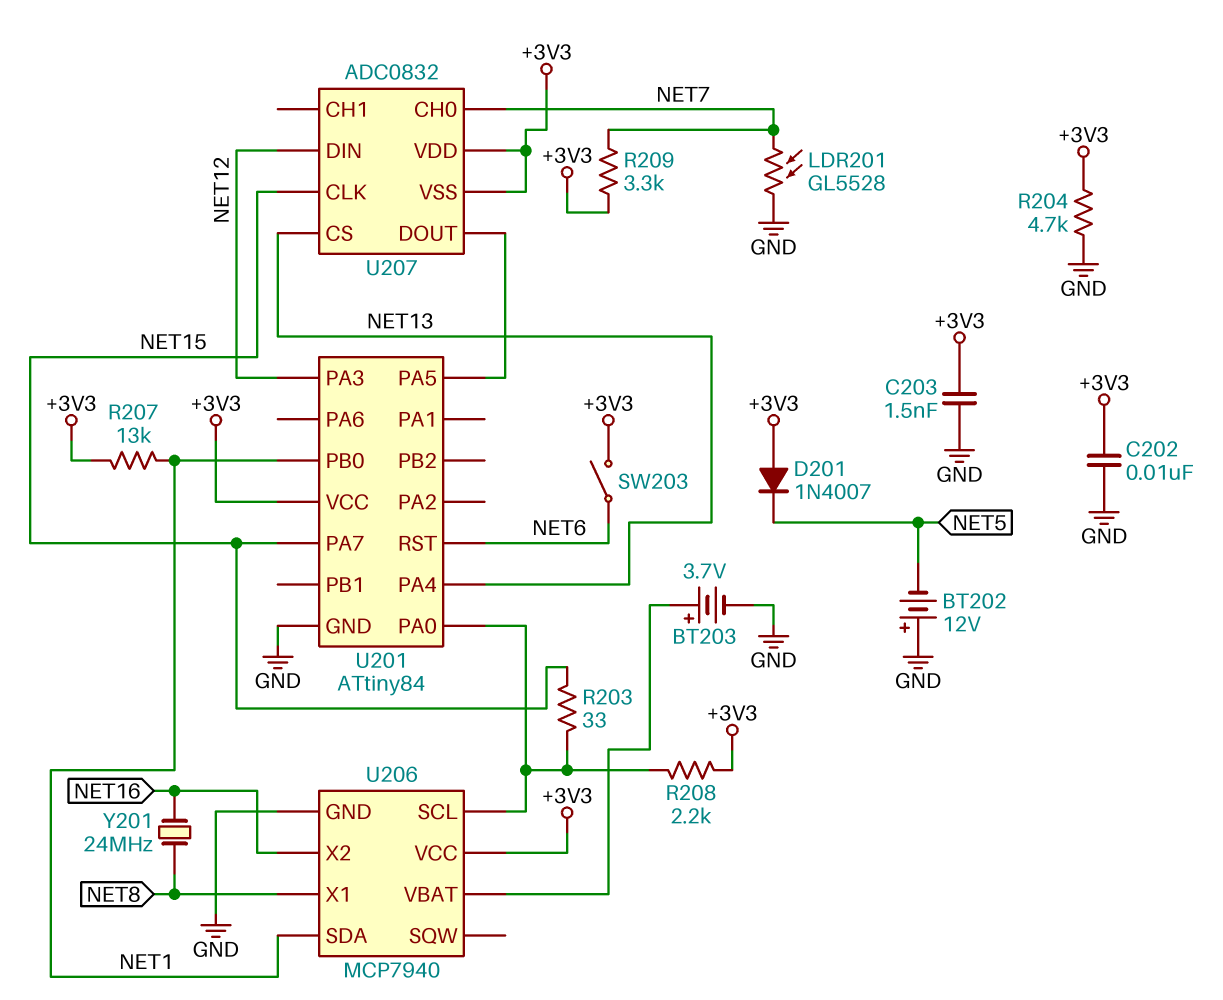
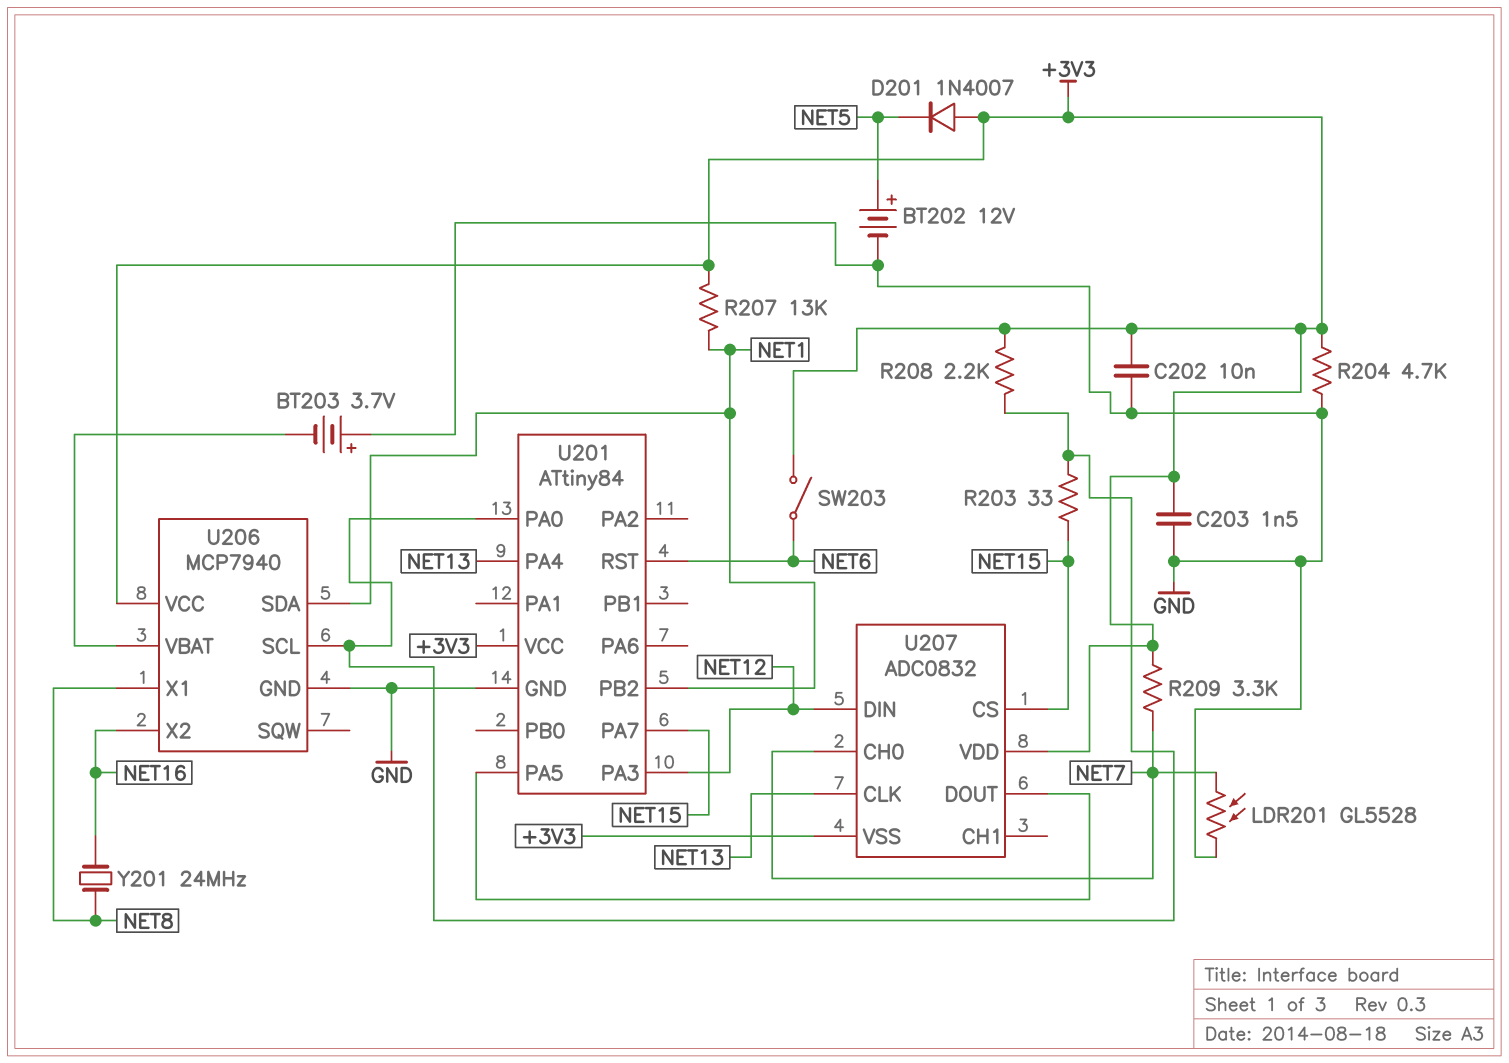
BT202: 12V (plus GND, minus NET5) -> 12V (plus NET5, minus GND)
BT203: 3.7V (plus U206/VBAT, minus GND) -> 3.7V (plus GND, minus U206/VBAT)
U201 pin PB0: NET1 -> none
U201 pin PB2: none -> NET1
U207 pin CLK: NET15 -> NET13
U207 pin CS: NET13 -> NET15

